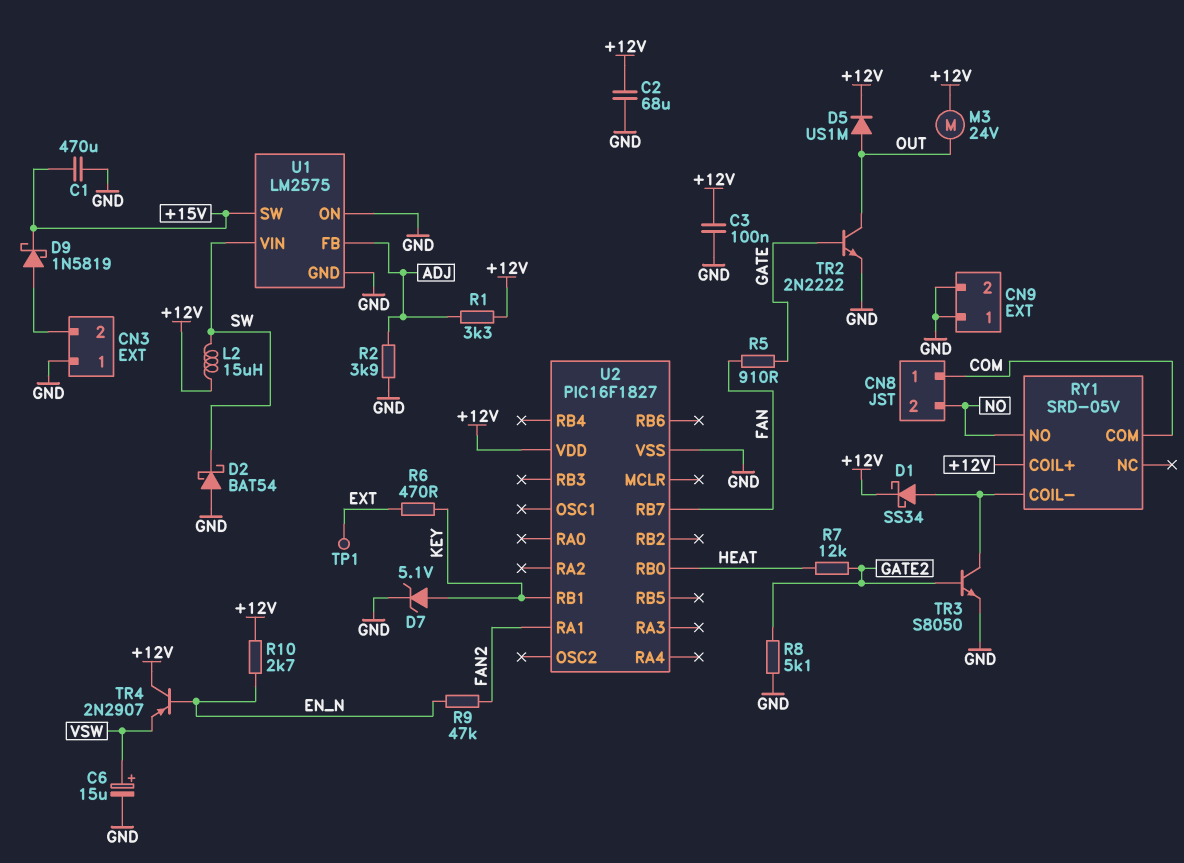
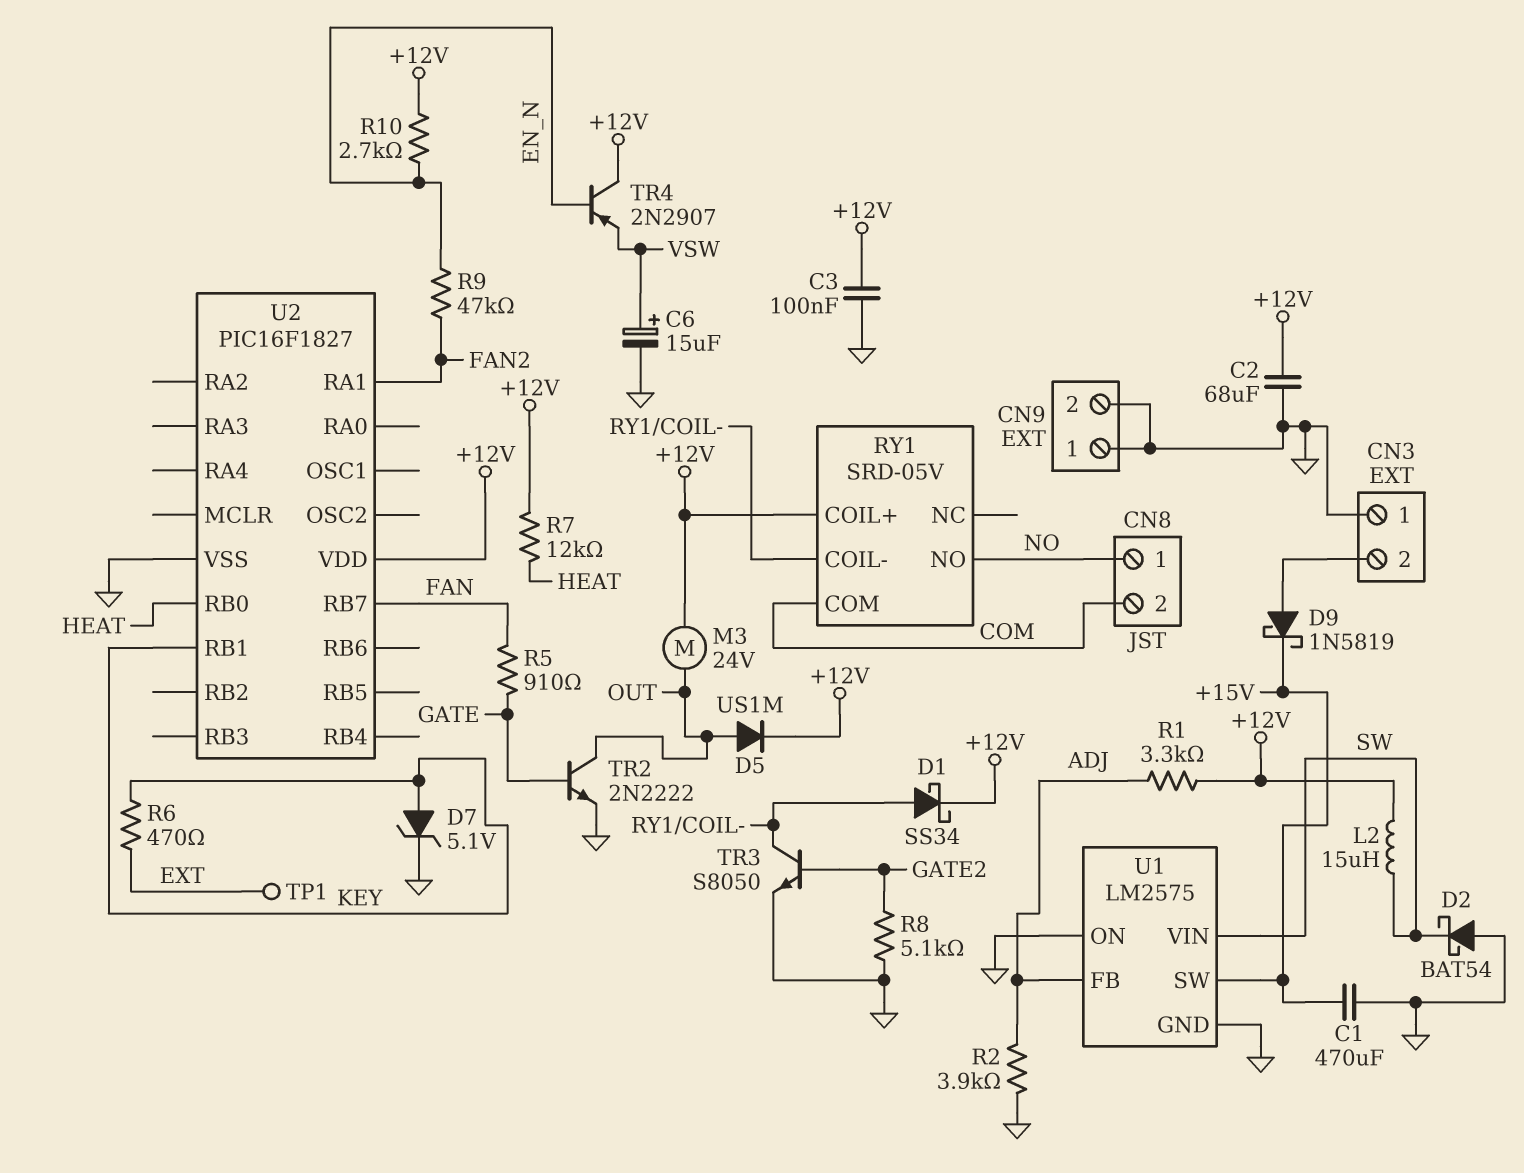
CN8 pin 1: COM -> NO
CN8 pin 2: NO -> COM
R7: 12k (GATE2, HEAT) -> 12k (+12V, HEAT)

